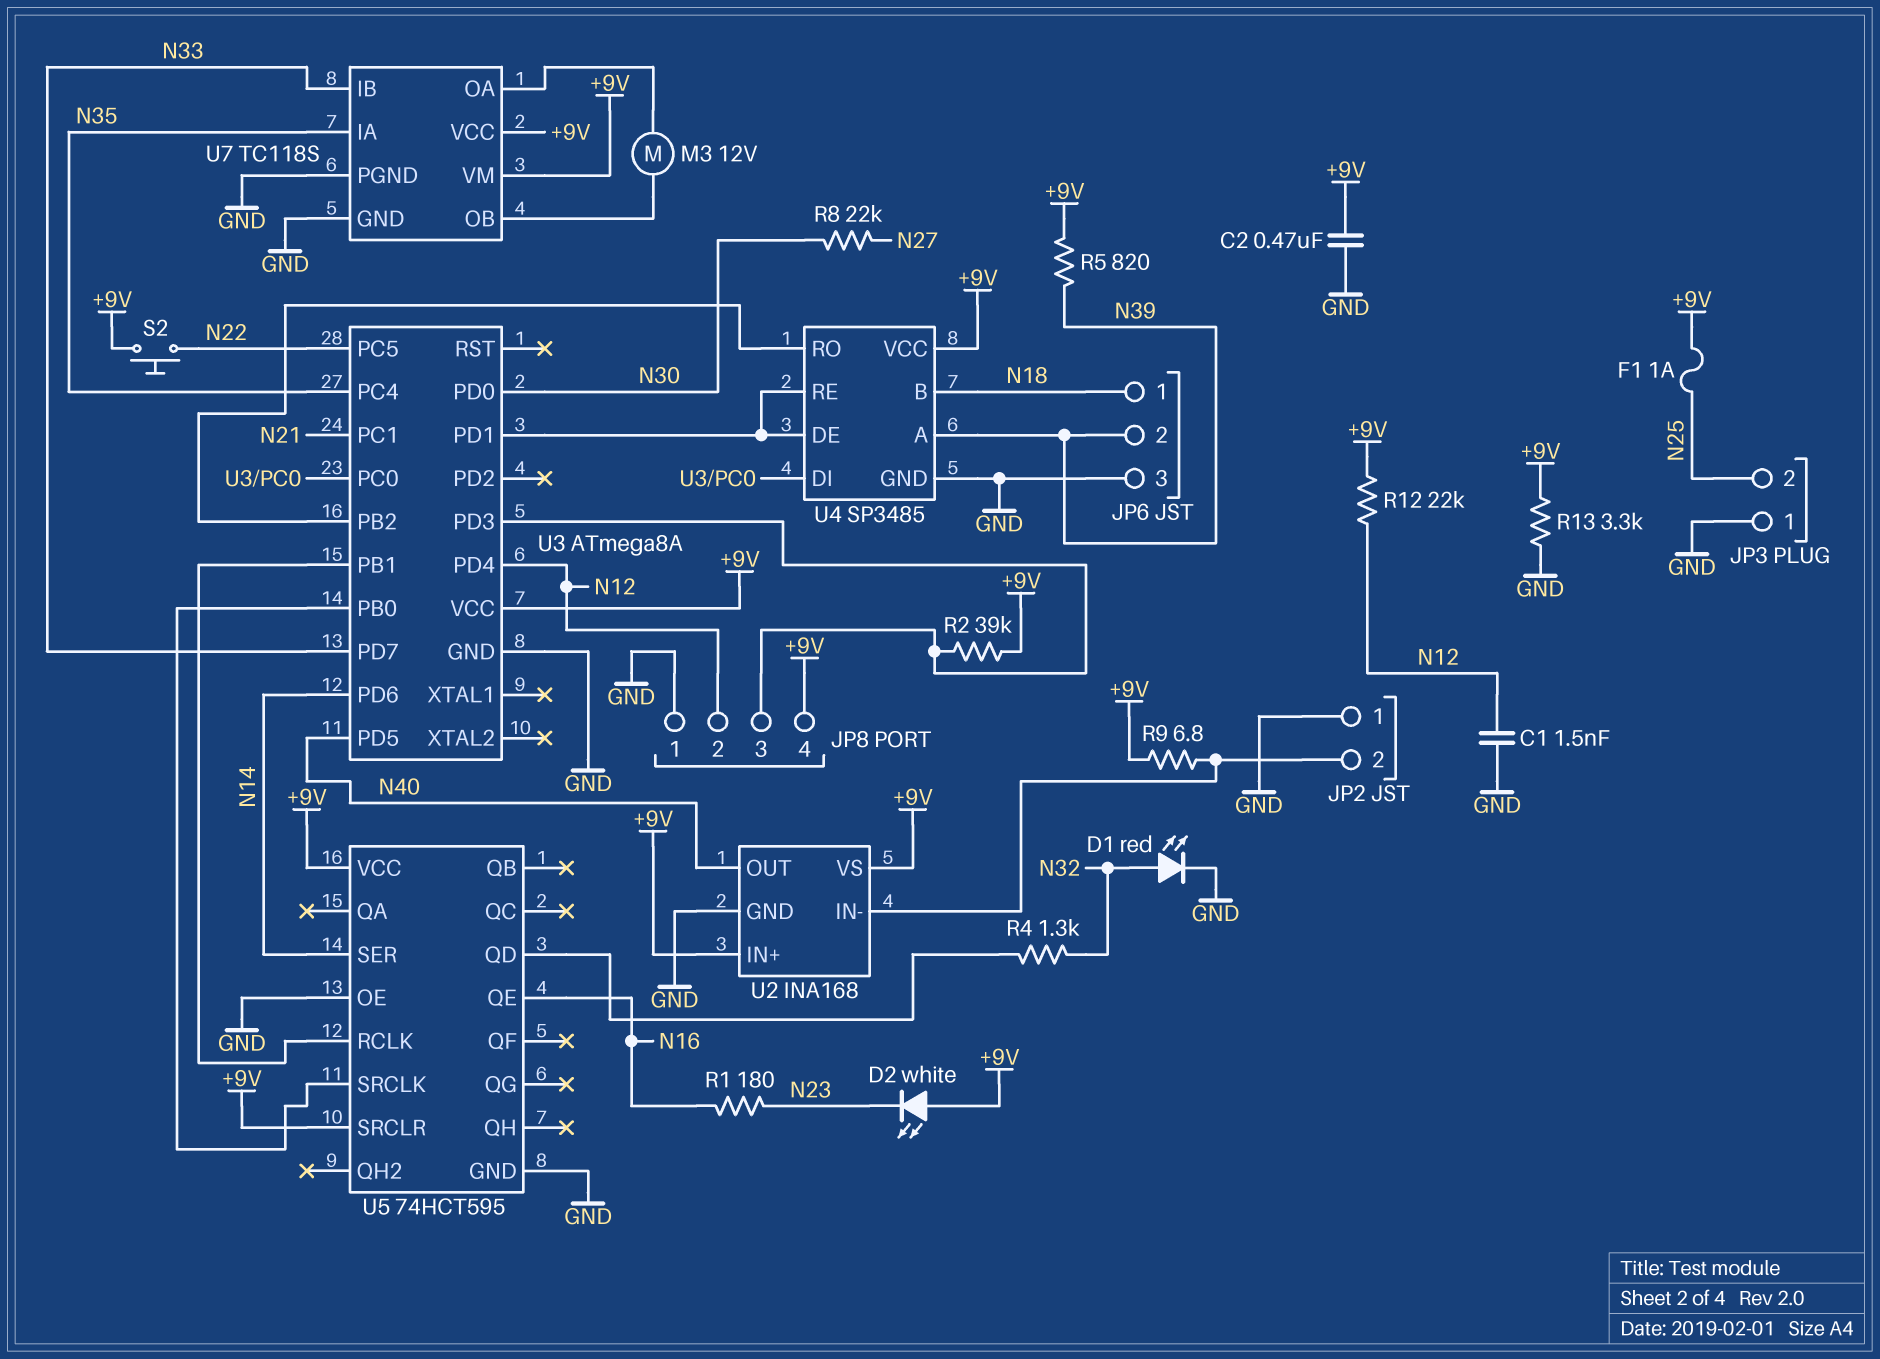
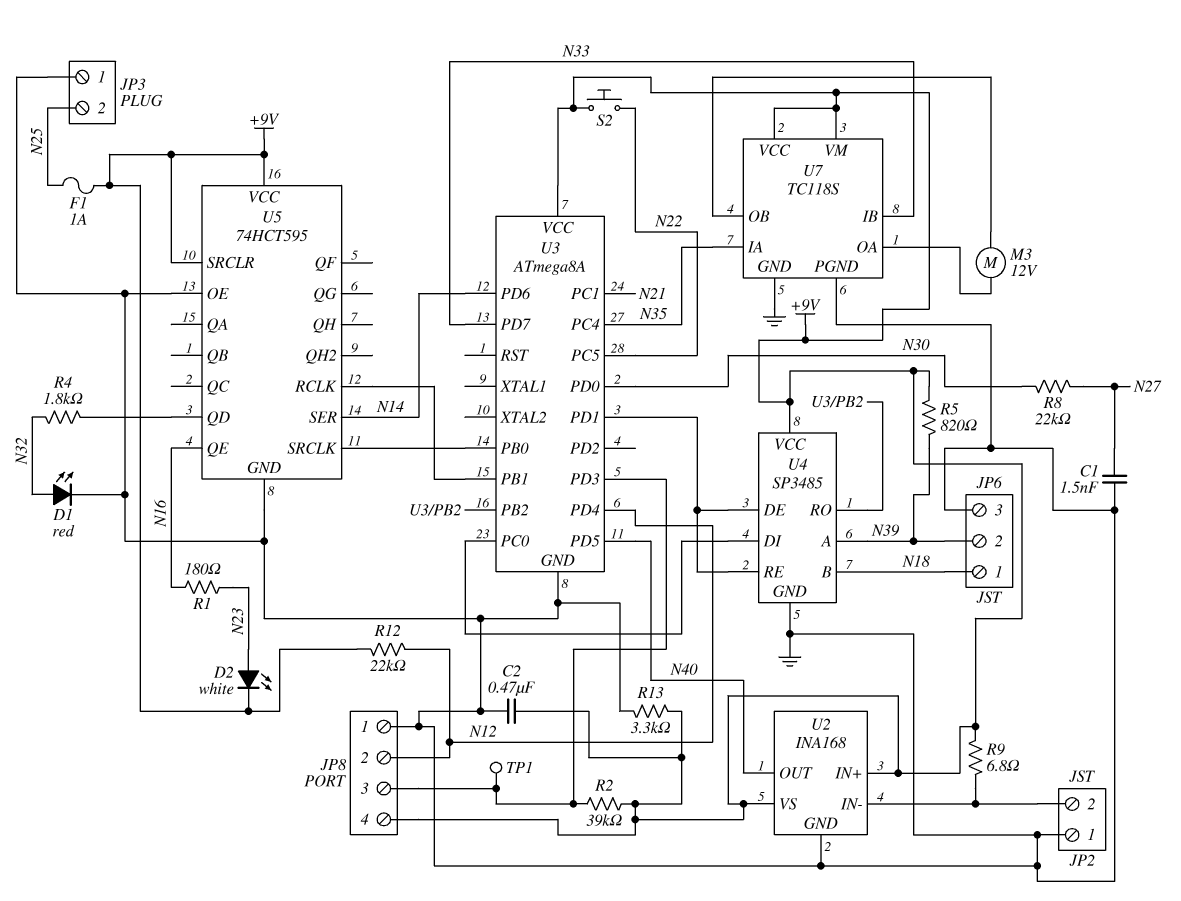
C1: 1.5nF (GND, N12) -> 1.5nF (GND, N27)
D2: LED white (A +9V, K N23) -> LED white (A N23, K +9V)
R4: 1.3k (N32, U5/QD) -> 1.8k (N32, U5/QD)
TP1: none -> test point (JP8/3)

